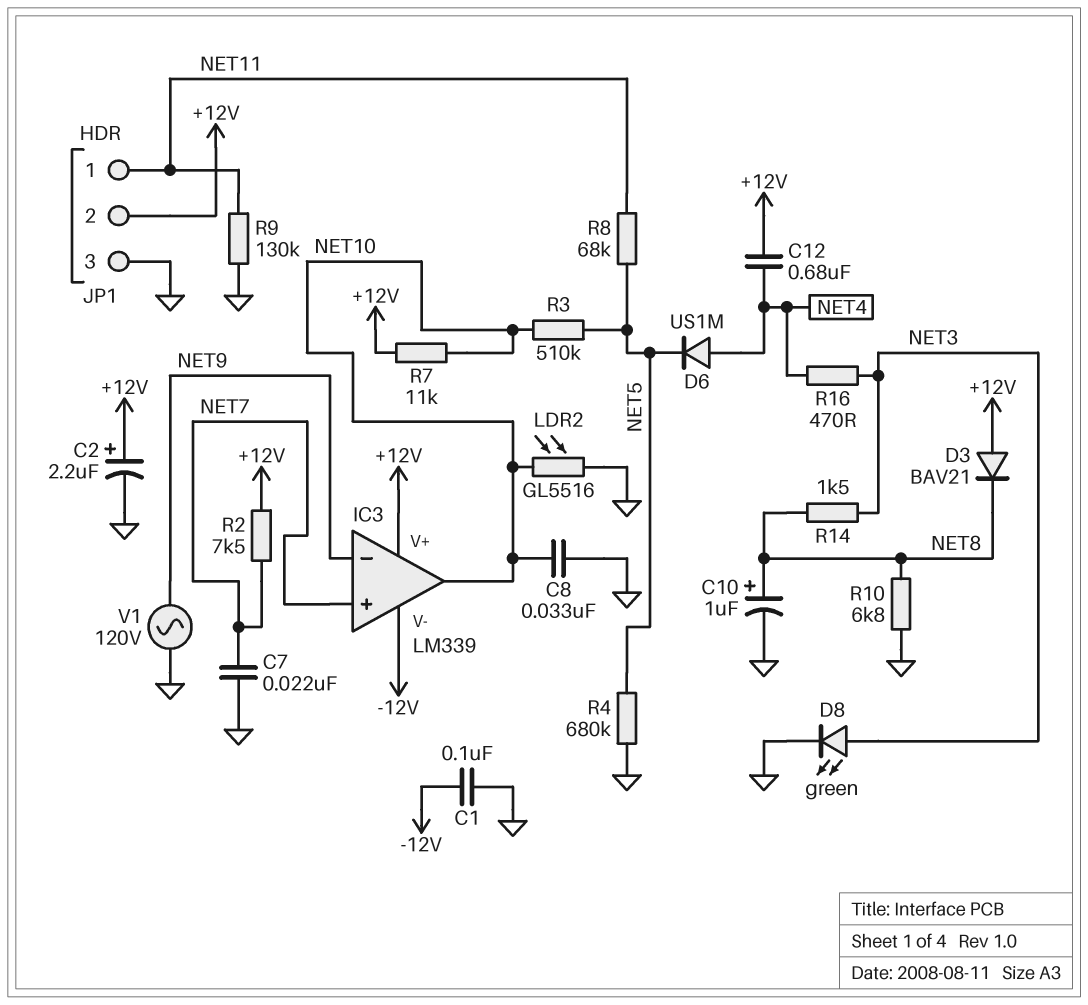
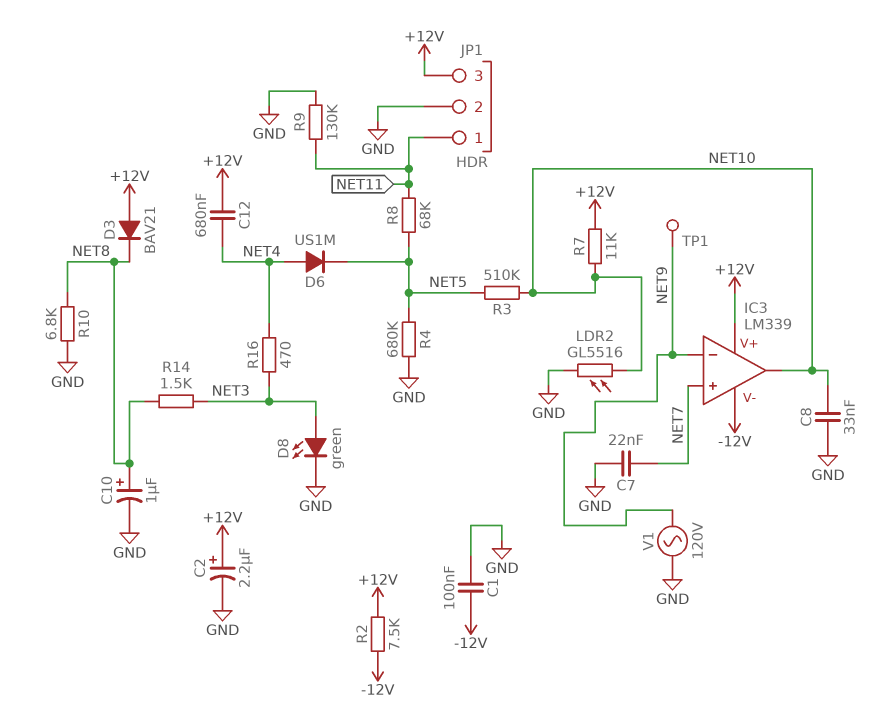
JP1 pin 2: +12V -> GND
JP1 pin 3: GND -> +12V
R2: 7.5k (+12V, NET7) -> 7.5k (+12V, -12V)
TP1: none -> test point (NET9)

